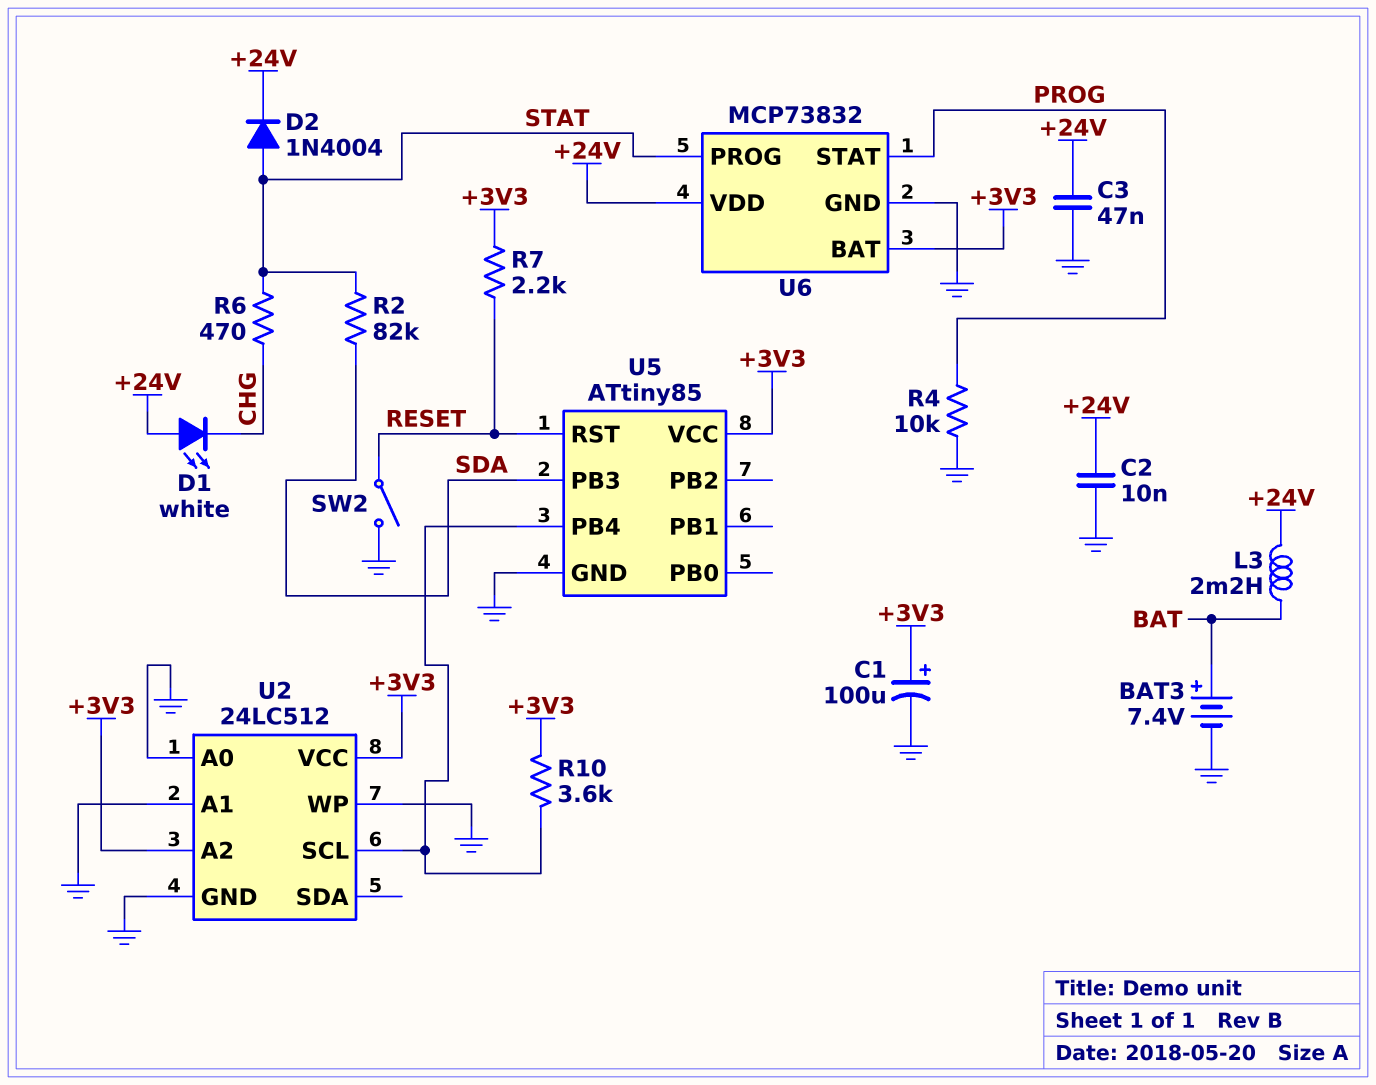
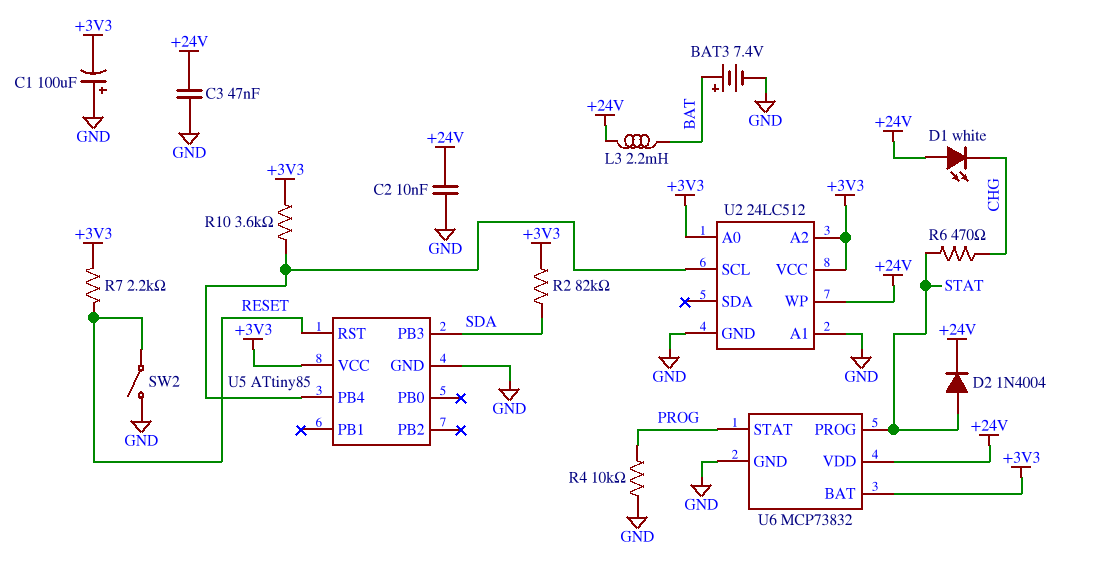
C1: 100uF (plus +3V3, minus GND) -> 100uF (plus GND, minus +3V3)
R2: 82k (SDA, STAT) -> 82k (+3V3, SDA)
U2 pin A0: GND -> +3V3
U2 pin WP: GND -> +24V

